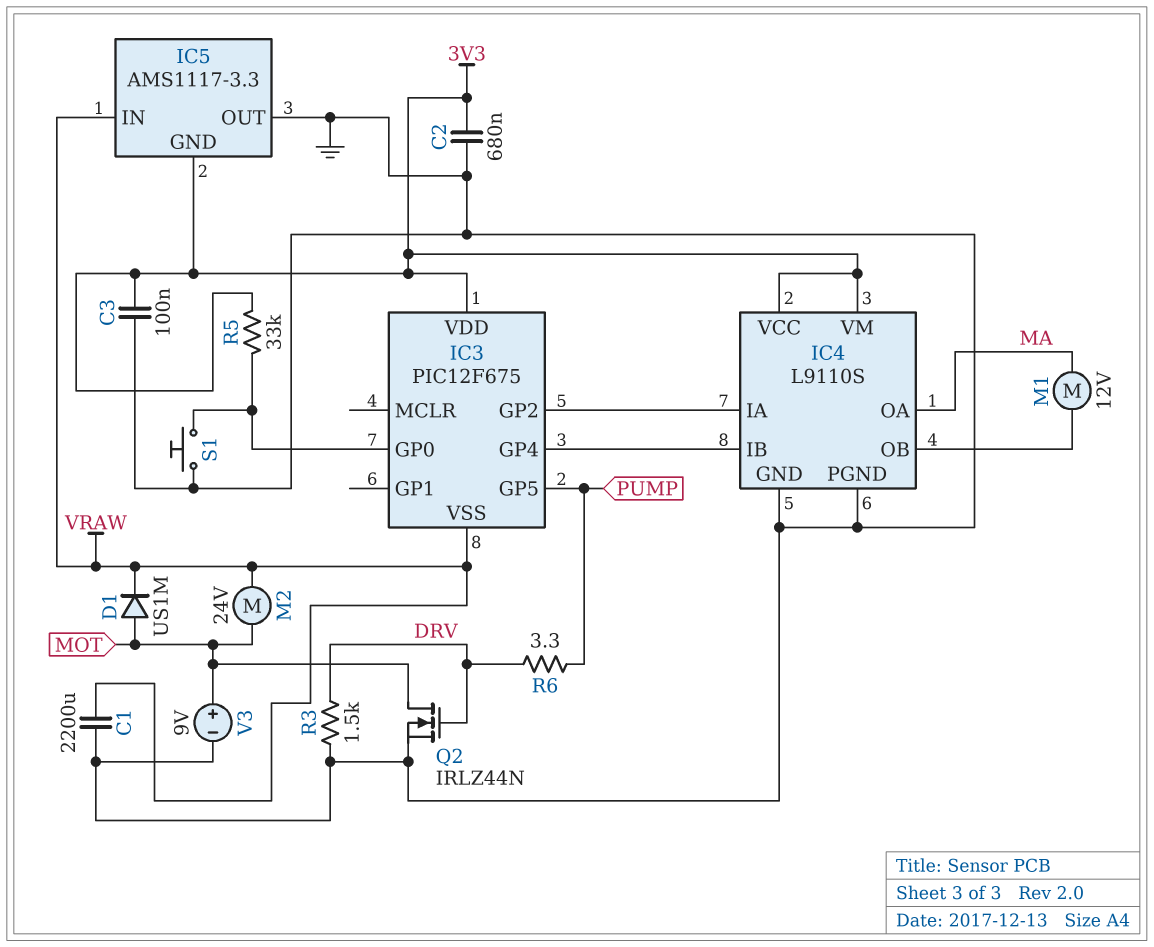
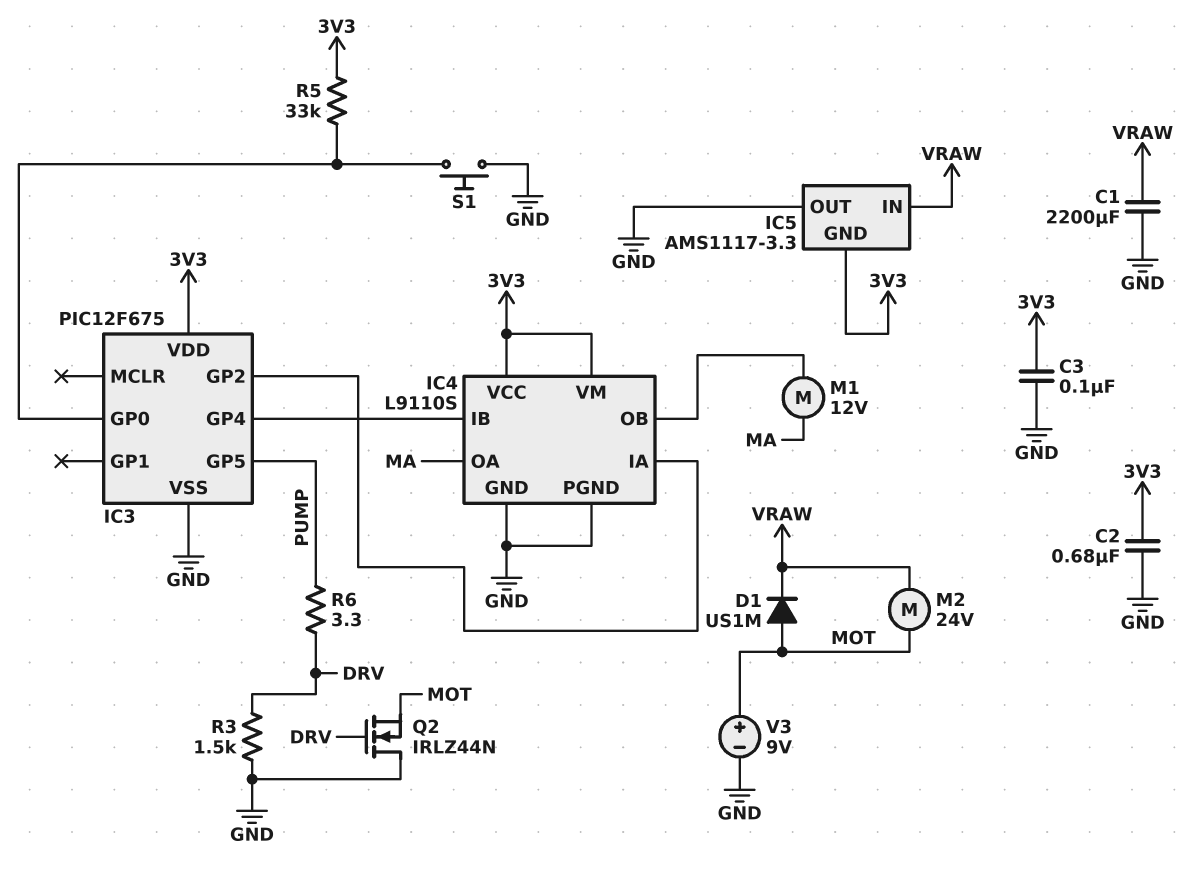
IC3 pin VSS: VRAW -> GND
Q2: NMOS IRLZ44N (G DRV, D MOT, S GND) -> NMOS IRLZ44N (G DRV, D GND, S MOT)

